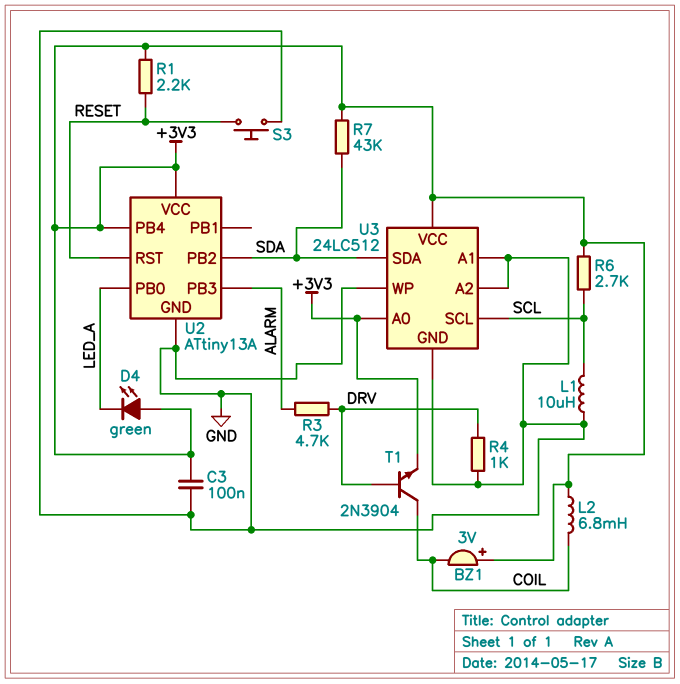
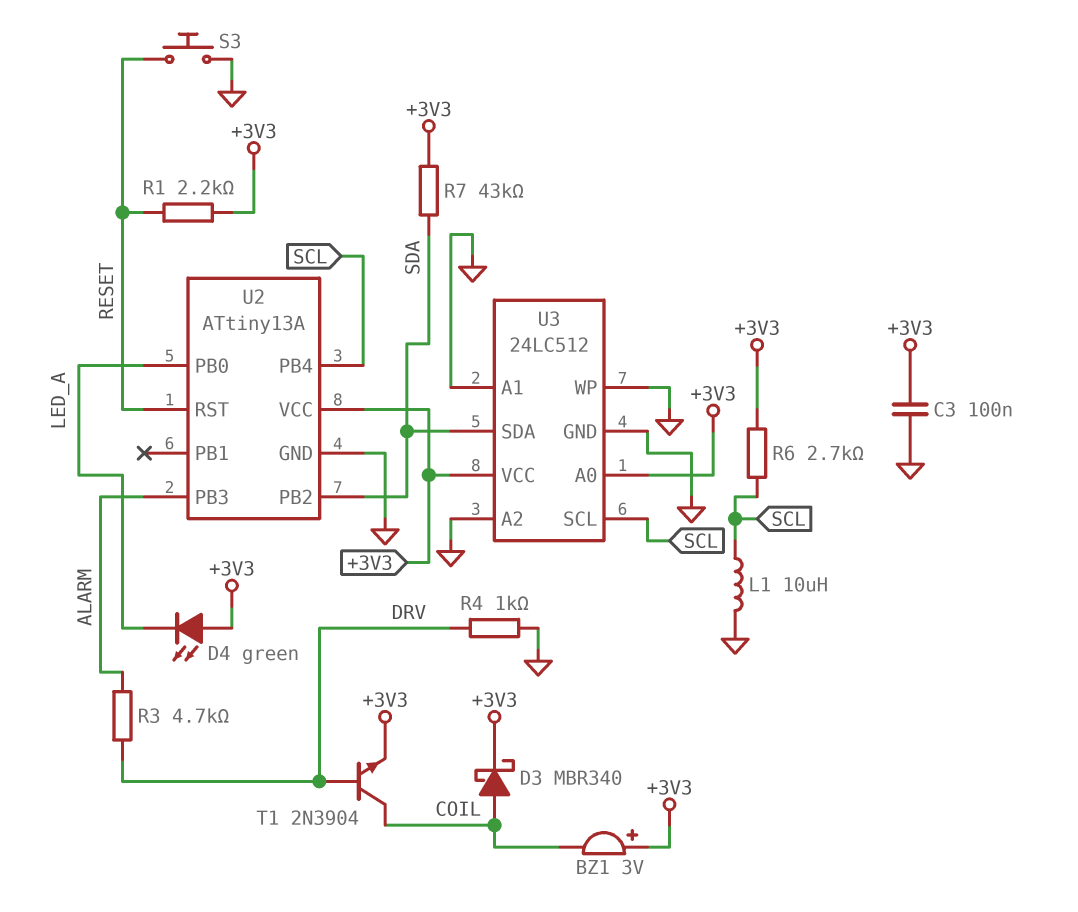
D3: none -> schottky MBR340 (A COIL, K +3V3)
L2: 6.8mH (+3V3, COIL) -> none
U2 pin PB4: +3V3 -> SCL

